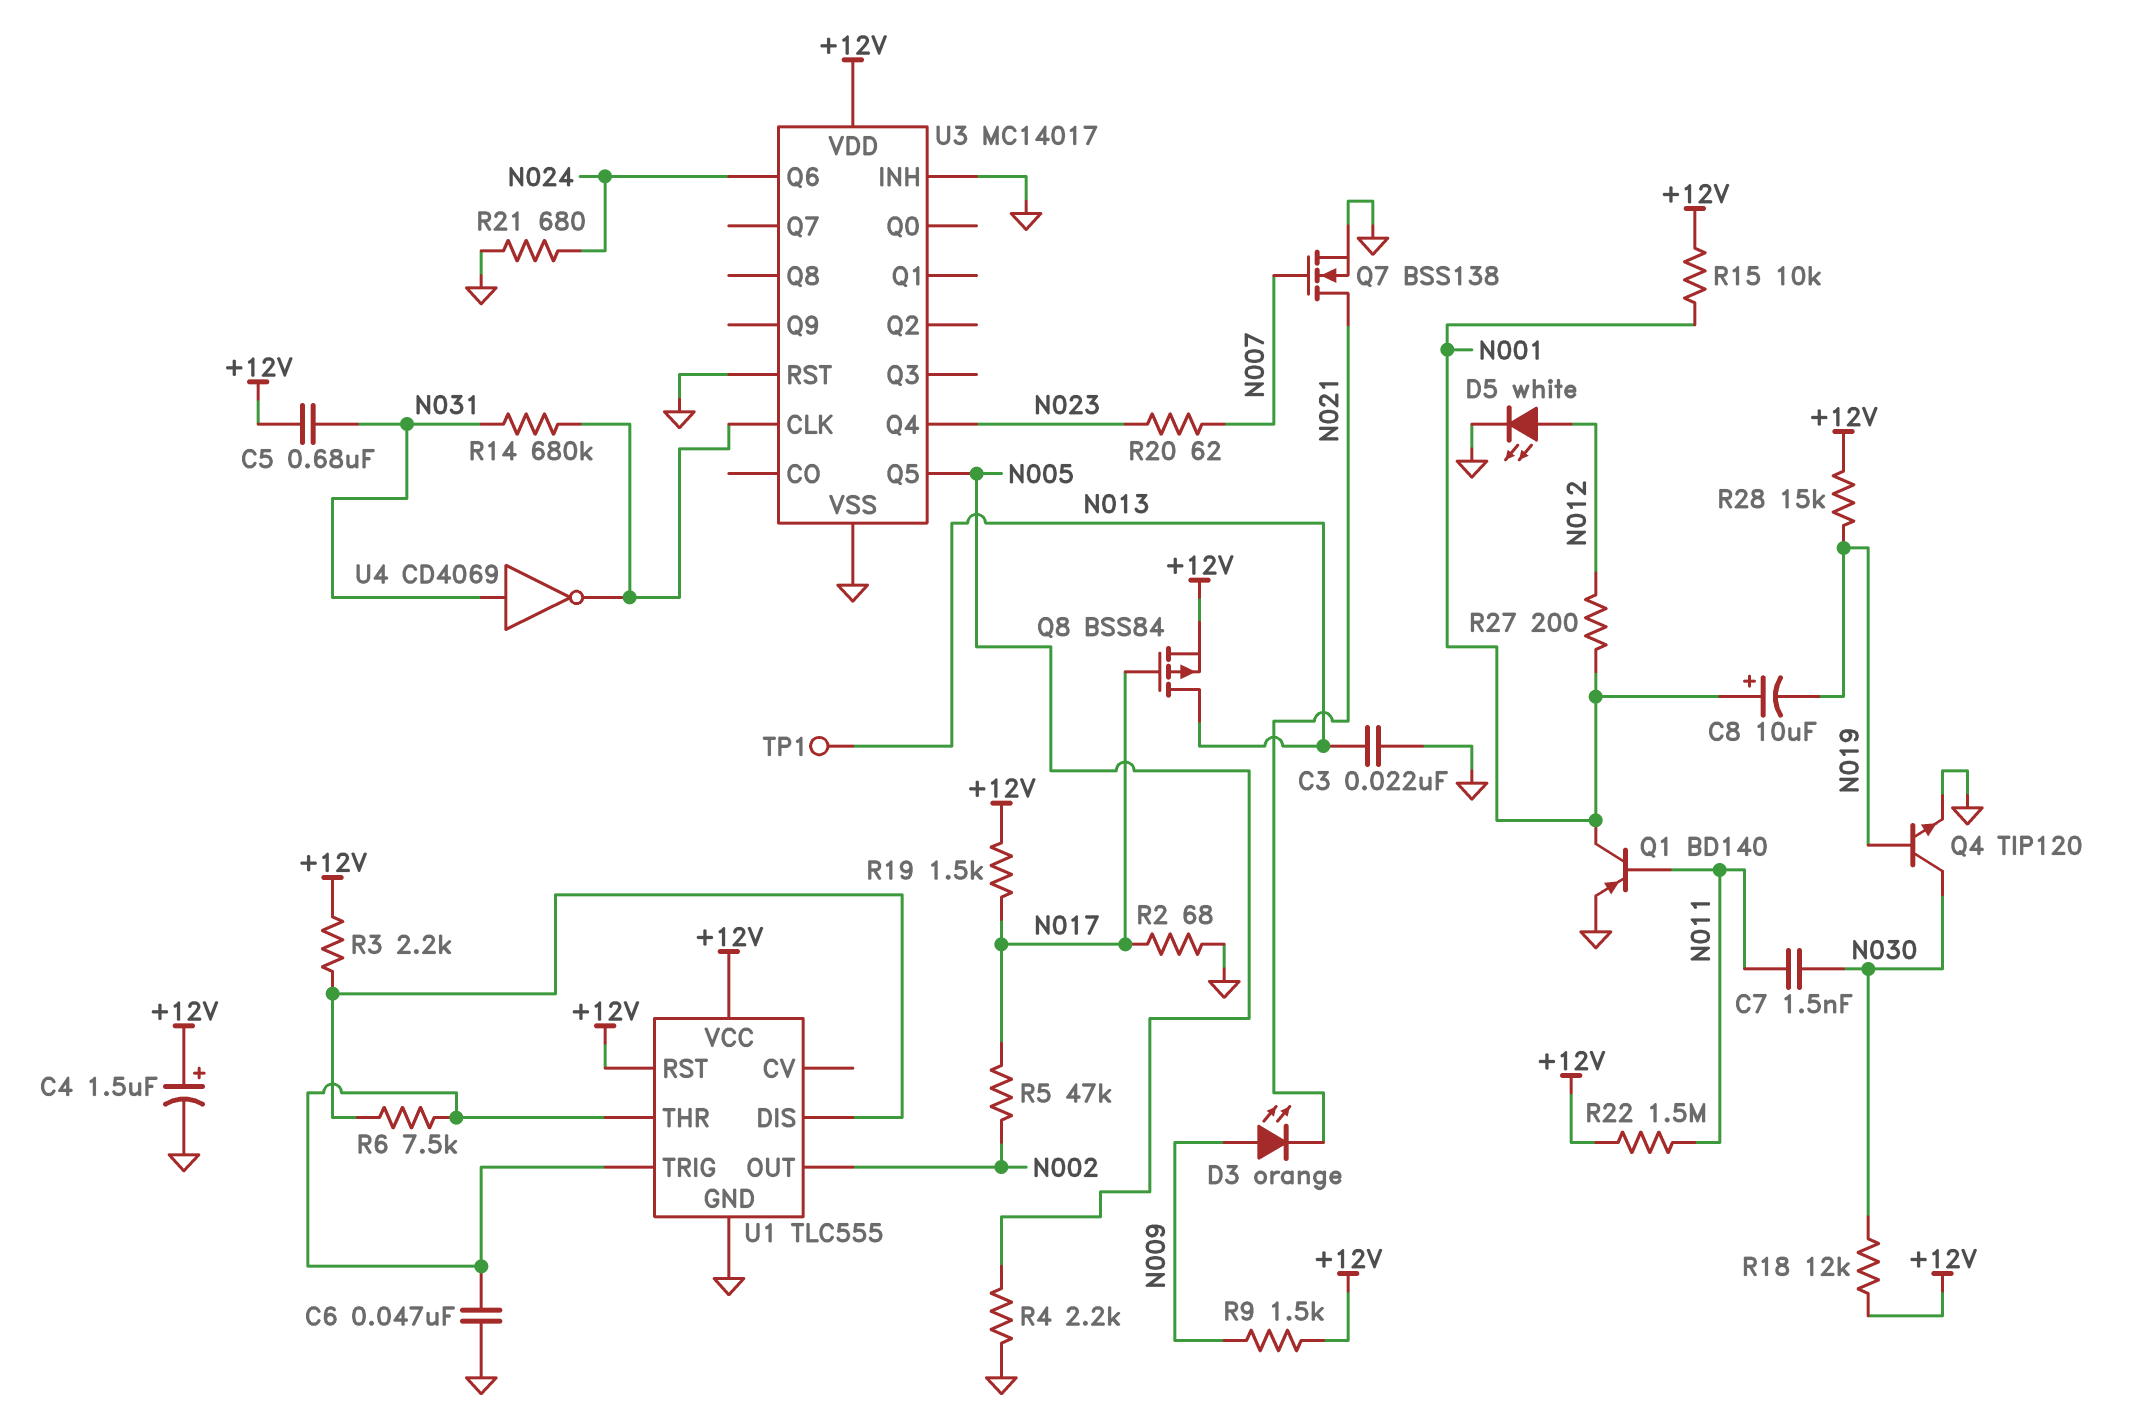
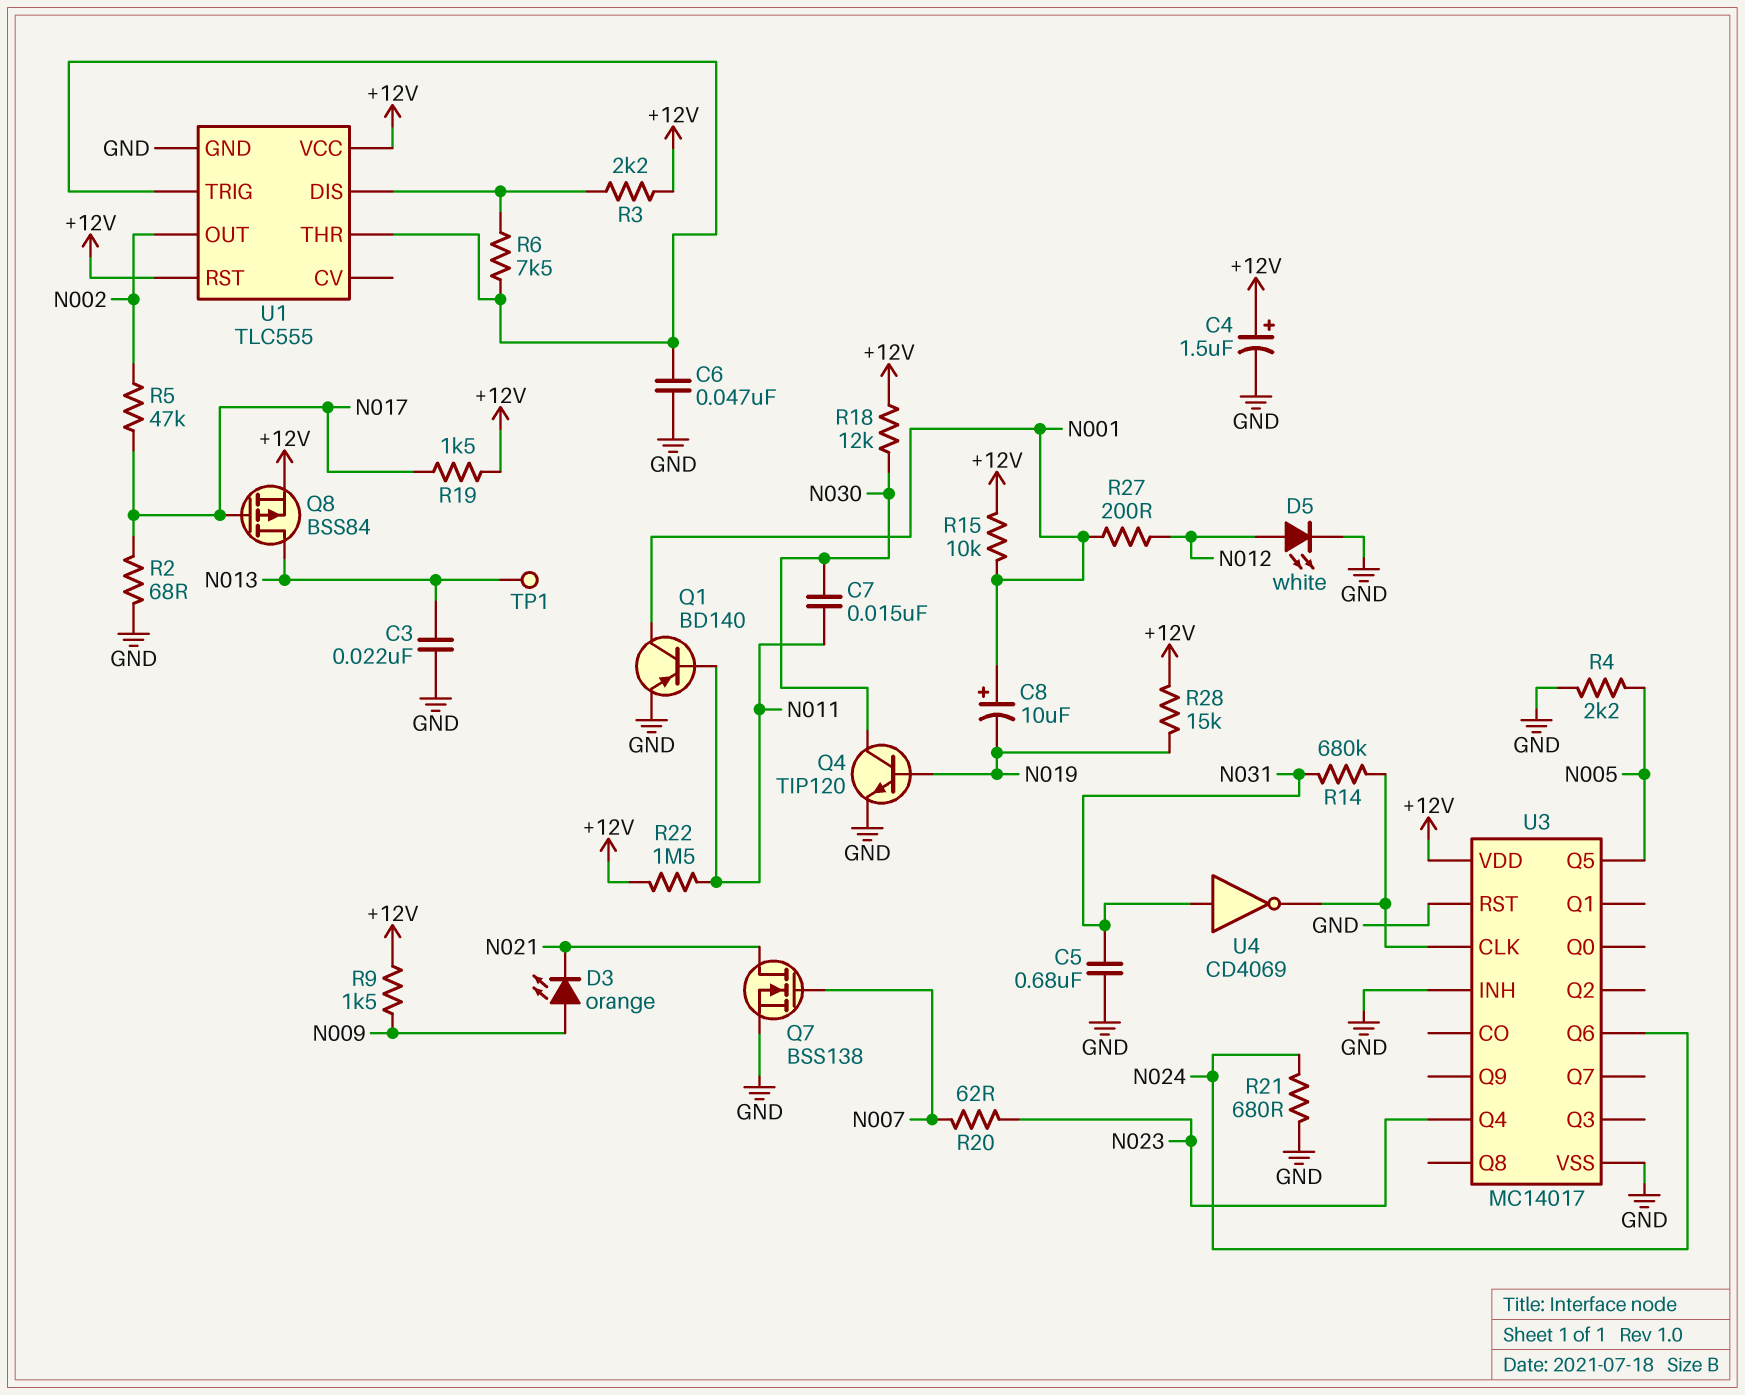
C5: 680nF (+12V, N031) -> 680nF (GND, N031)
C7: 1.5nF (N011, N030) -> 15nF (N011, N030)

